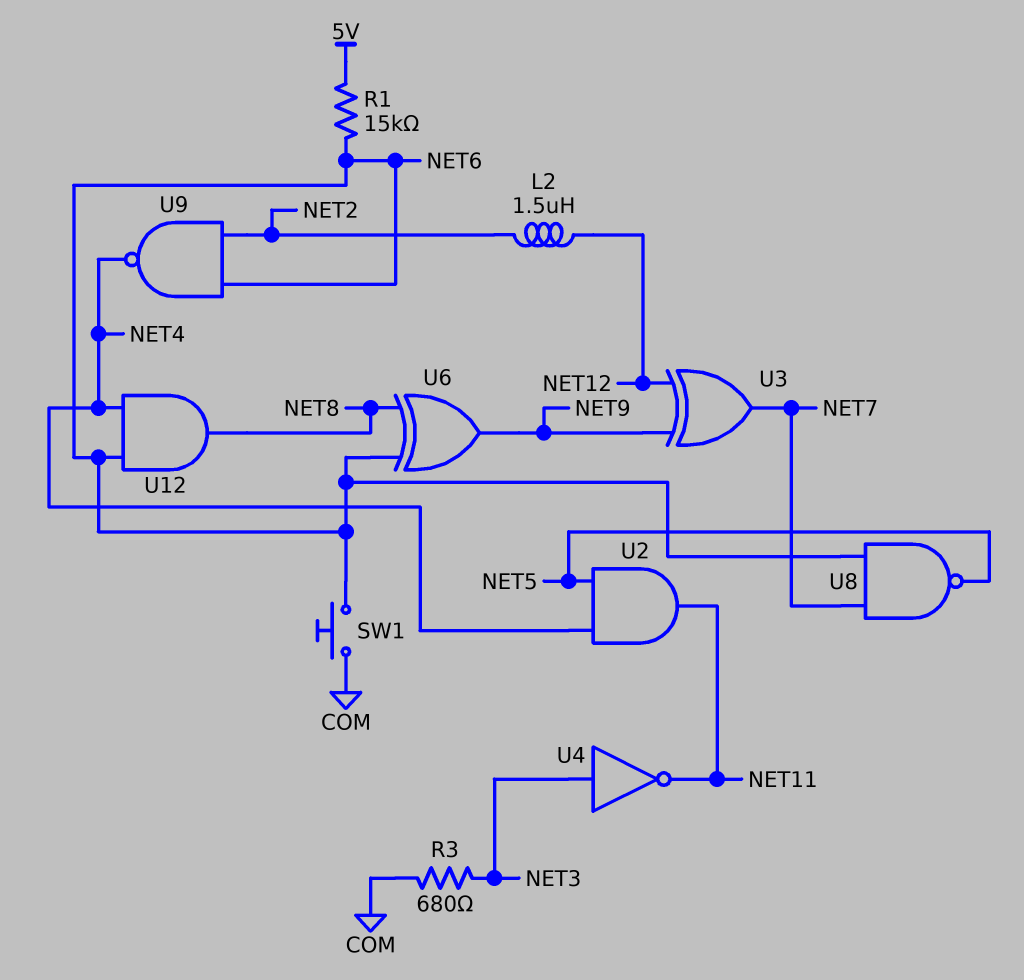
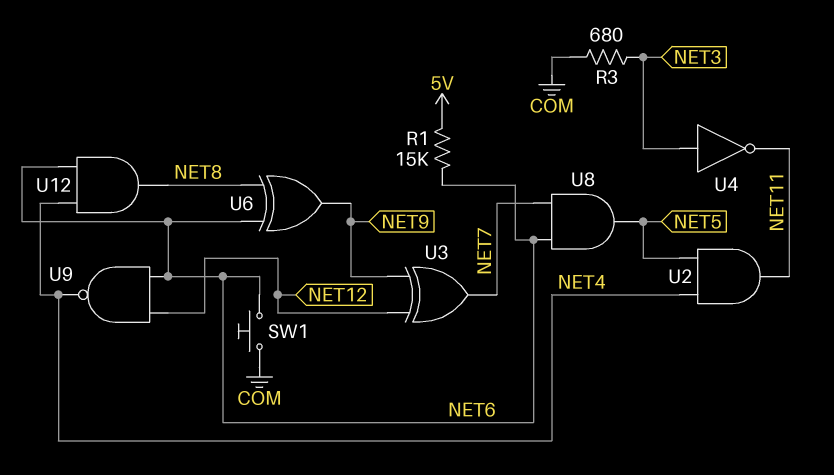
L2: 1.5uH (NET2, NET12) -> none
U8: NAND (in NET6, in NET7, out NET5) -> AND (in NET6, in NET7, out NET5)
U9: NAND (in NET2, in NET6, out NET4) -> NAND (in NET6, in NET12, out NET4)

